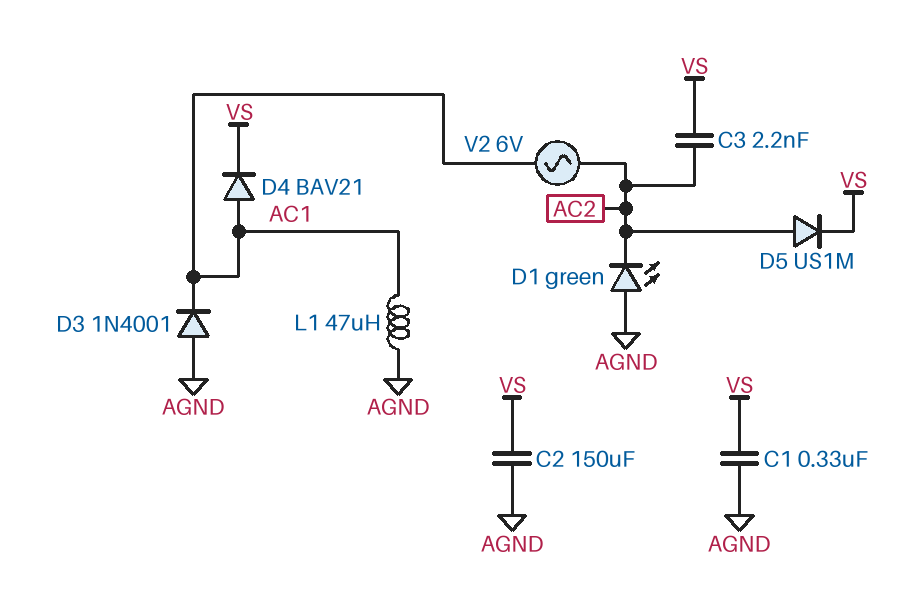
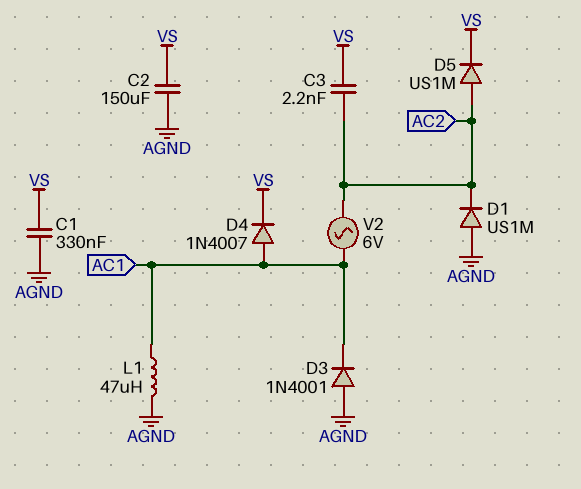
D1: LED green (A AGND, K AC2) -> diode US1M (A AGND, K AC2)
D4: diode BAV21 (A AC1, K VS) -> diode 1N4007 (A AC1, K VS)

